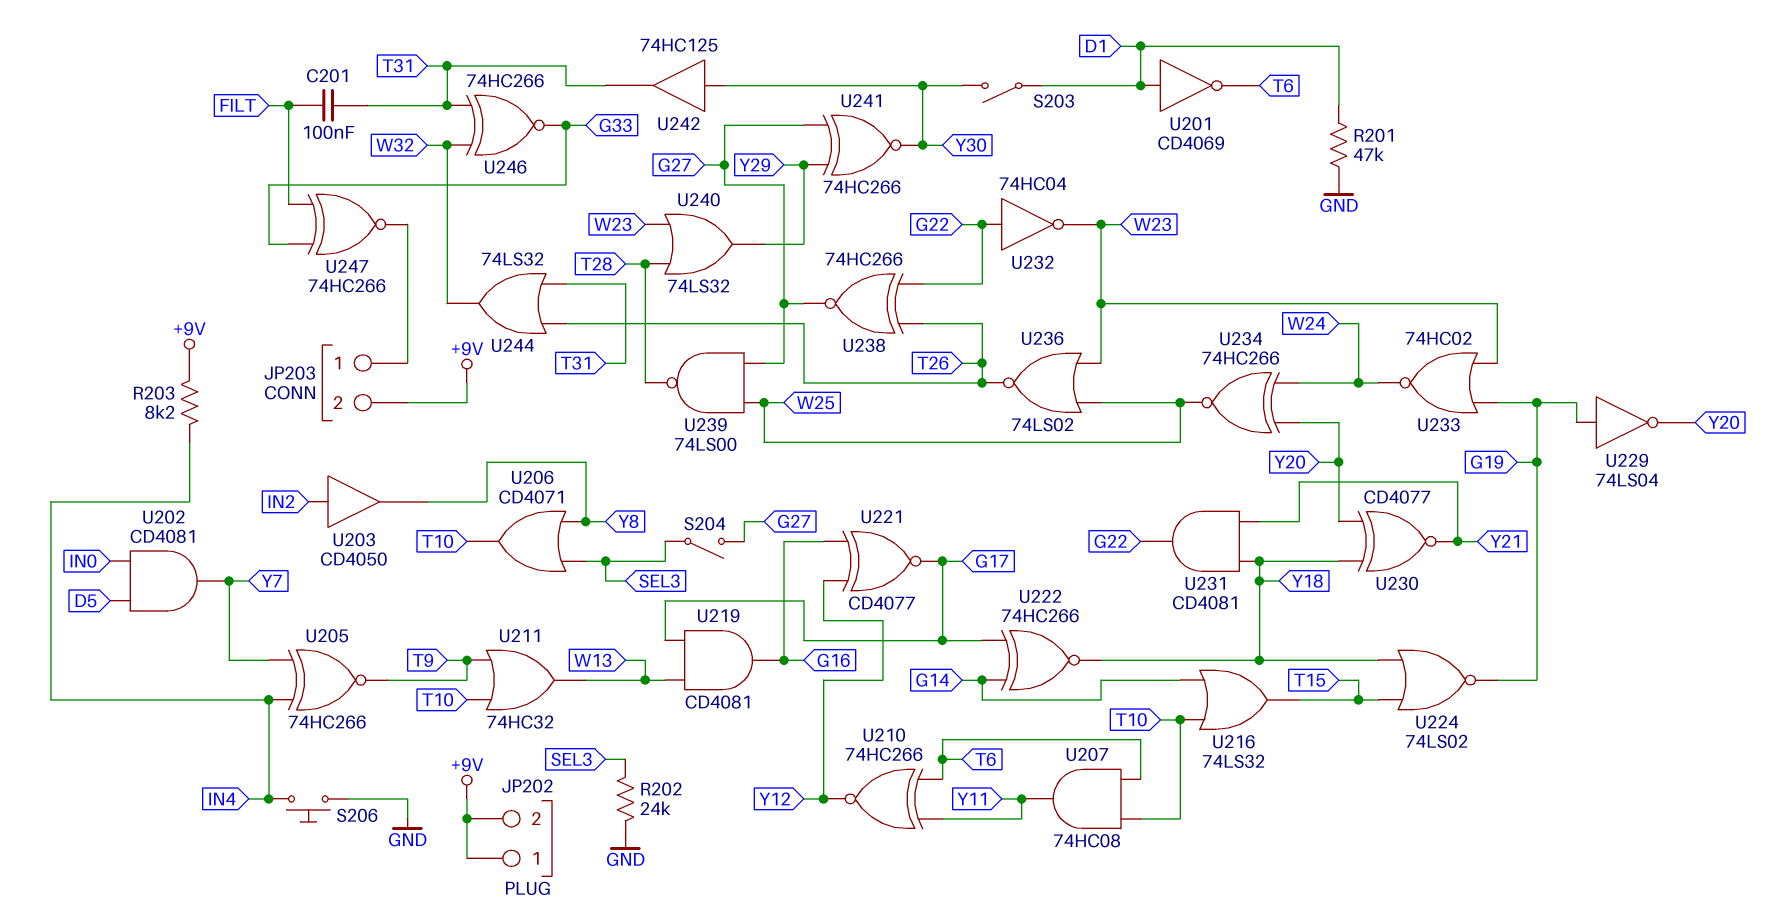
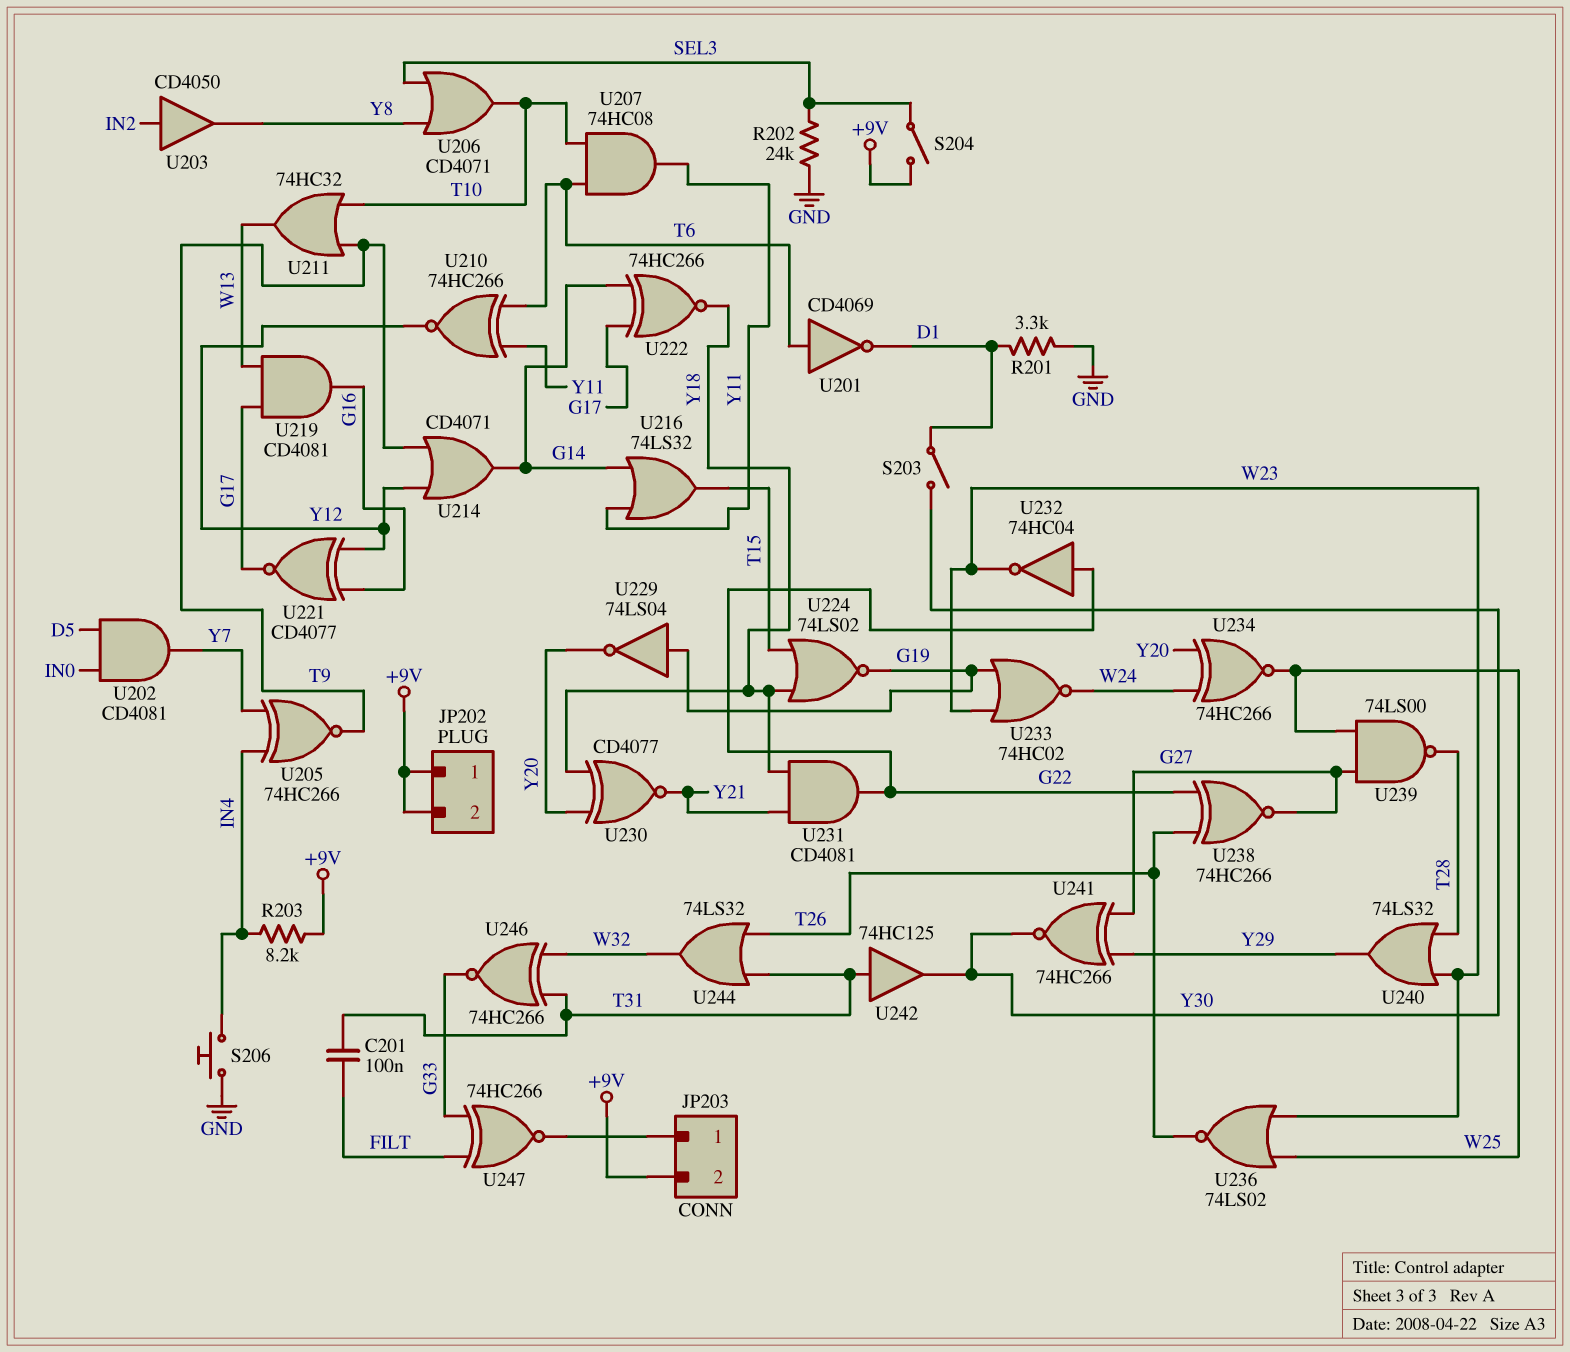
R201: 47k (D1, GND) -> 3.3k (D1, GND)
S204: switch (G27, SEL3) -> switch (+9V, SEL3)
U201: NOT CD4069 (in D1, out T6) -> NOT CD4069 (in T6, out D1)
U214: none -> OR CD4071 (in T9, in Y12, out G14)
U216: OR 74LS32 (in G14, in T10, out T15) -> OR 74LS32 (in G14, in Y11, out T15)
U242: buffer 74HC125 (in Y30, out T31) -> buffer 74HC125 (in T31, out Y30)

